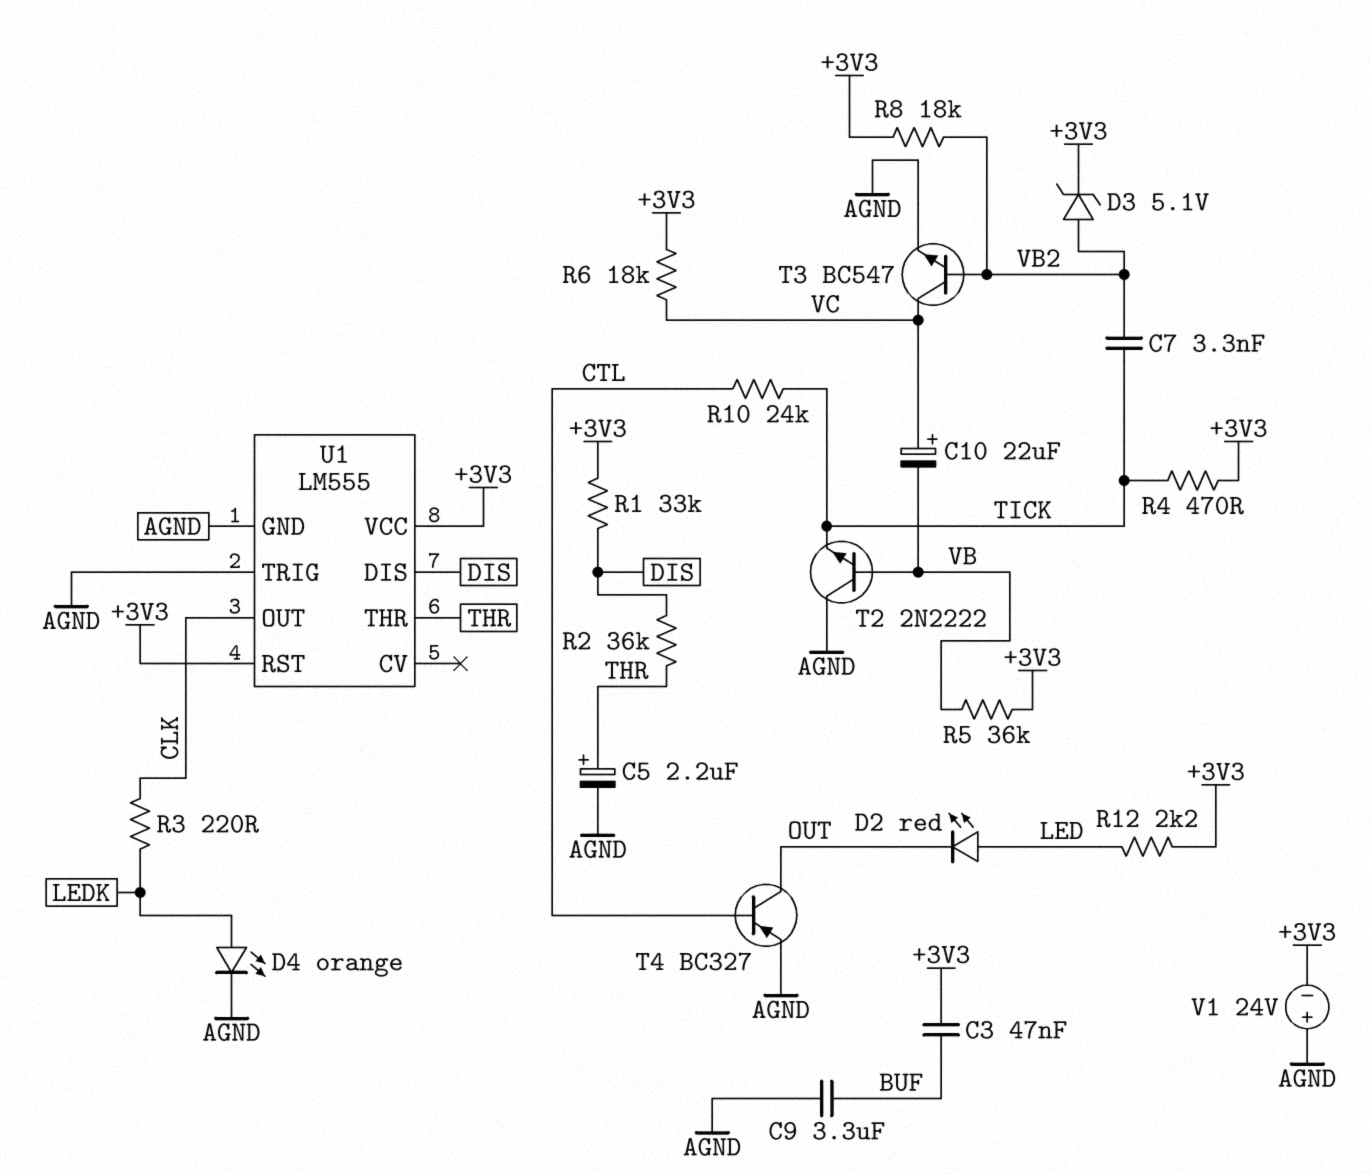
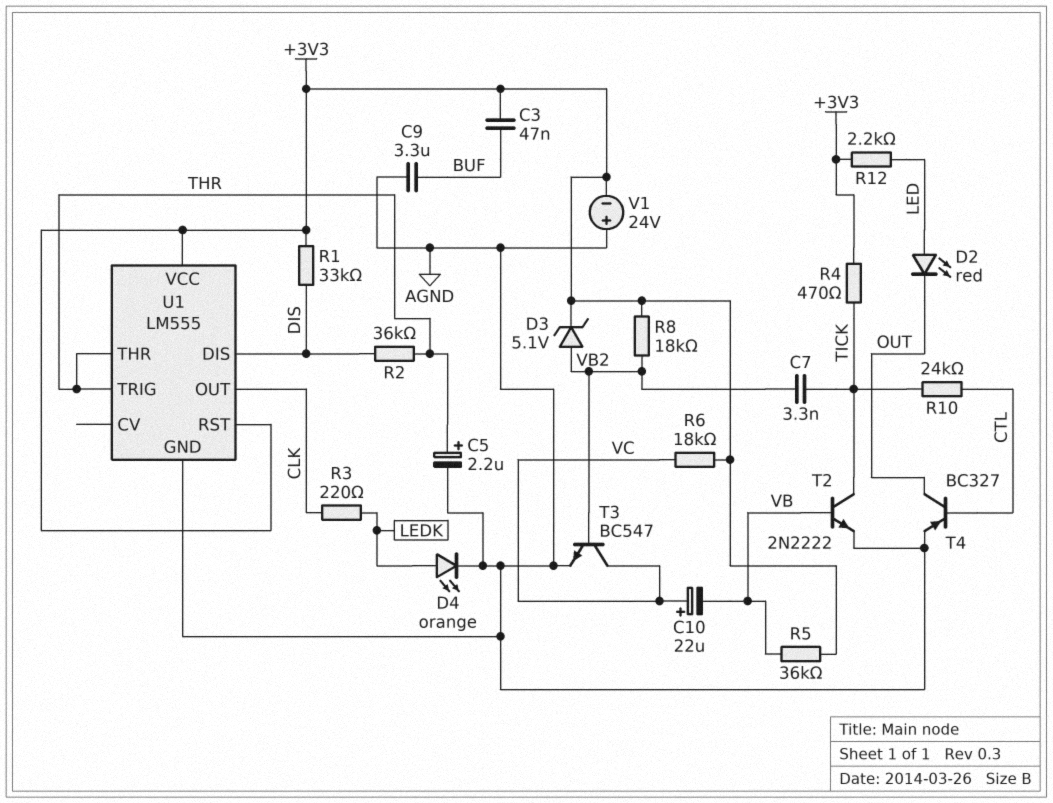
T2: NPN 2N2222 (B VB, C AGND, E TICK) -> NPN 2N2222 (B VB, C TICK, E AGND)
U1 pin TRIG: AGND -> THR

